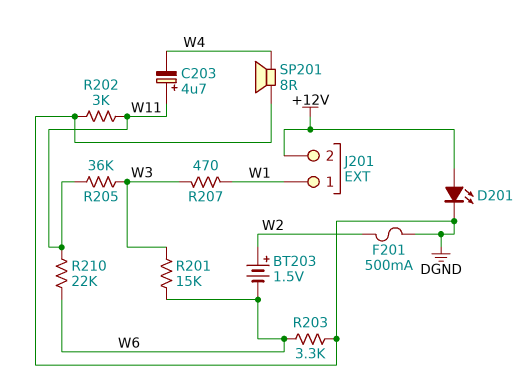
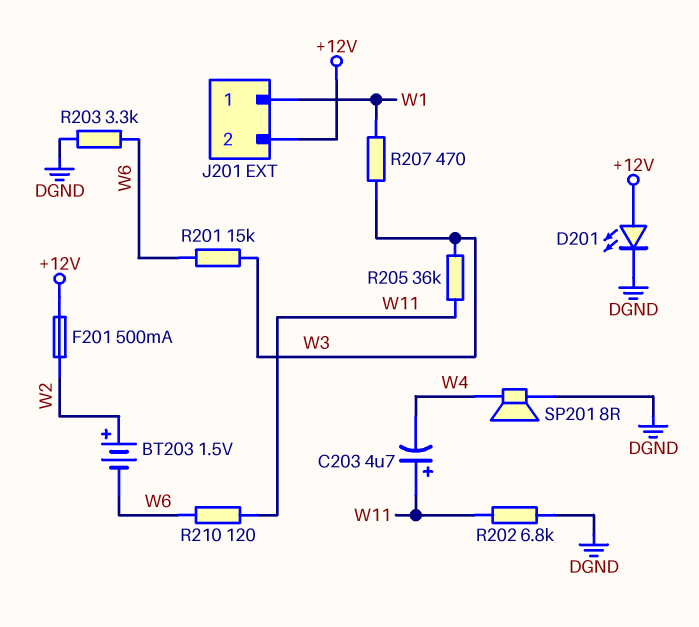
F201: 500mA (DGND, W2) -> 500mA (+12V, W2)
R202: 3k (DGND, W11) -> 6.8k (DGND, W11)
R210: 22k (W6, W11) -> 120 (W6, W11)

